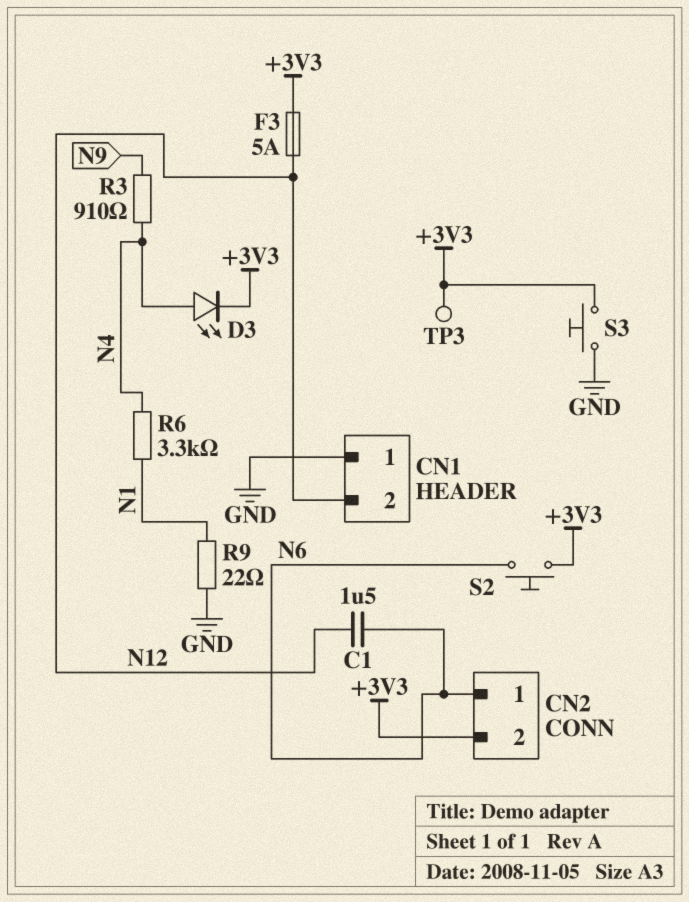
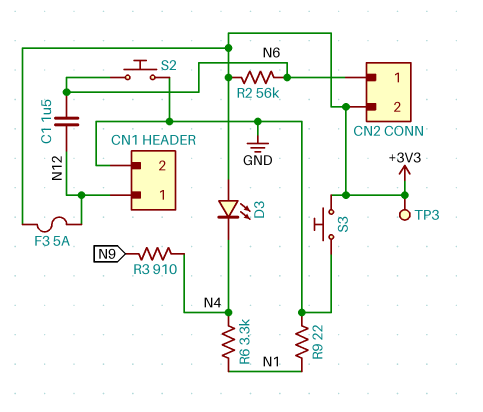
CN1 pin 1: GND -> N12
CN1 pin 2: N12 -> GND
D3: LED (A N4, K +3V3) -> LED (A +3V3, K N4)
R2: none -> 56k (+3V3, N6)
S2: button (+3V3, N6) -> button (GND, N6)

